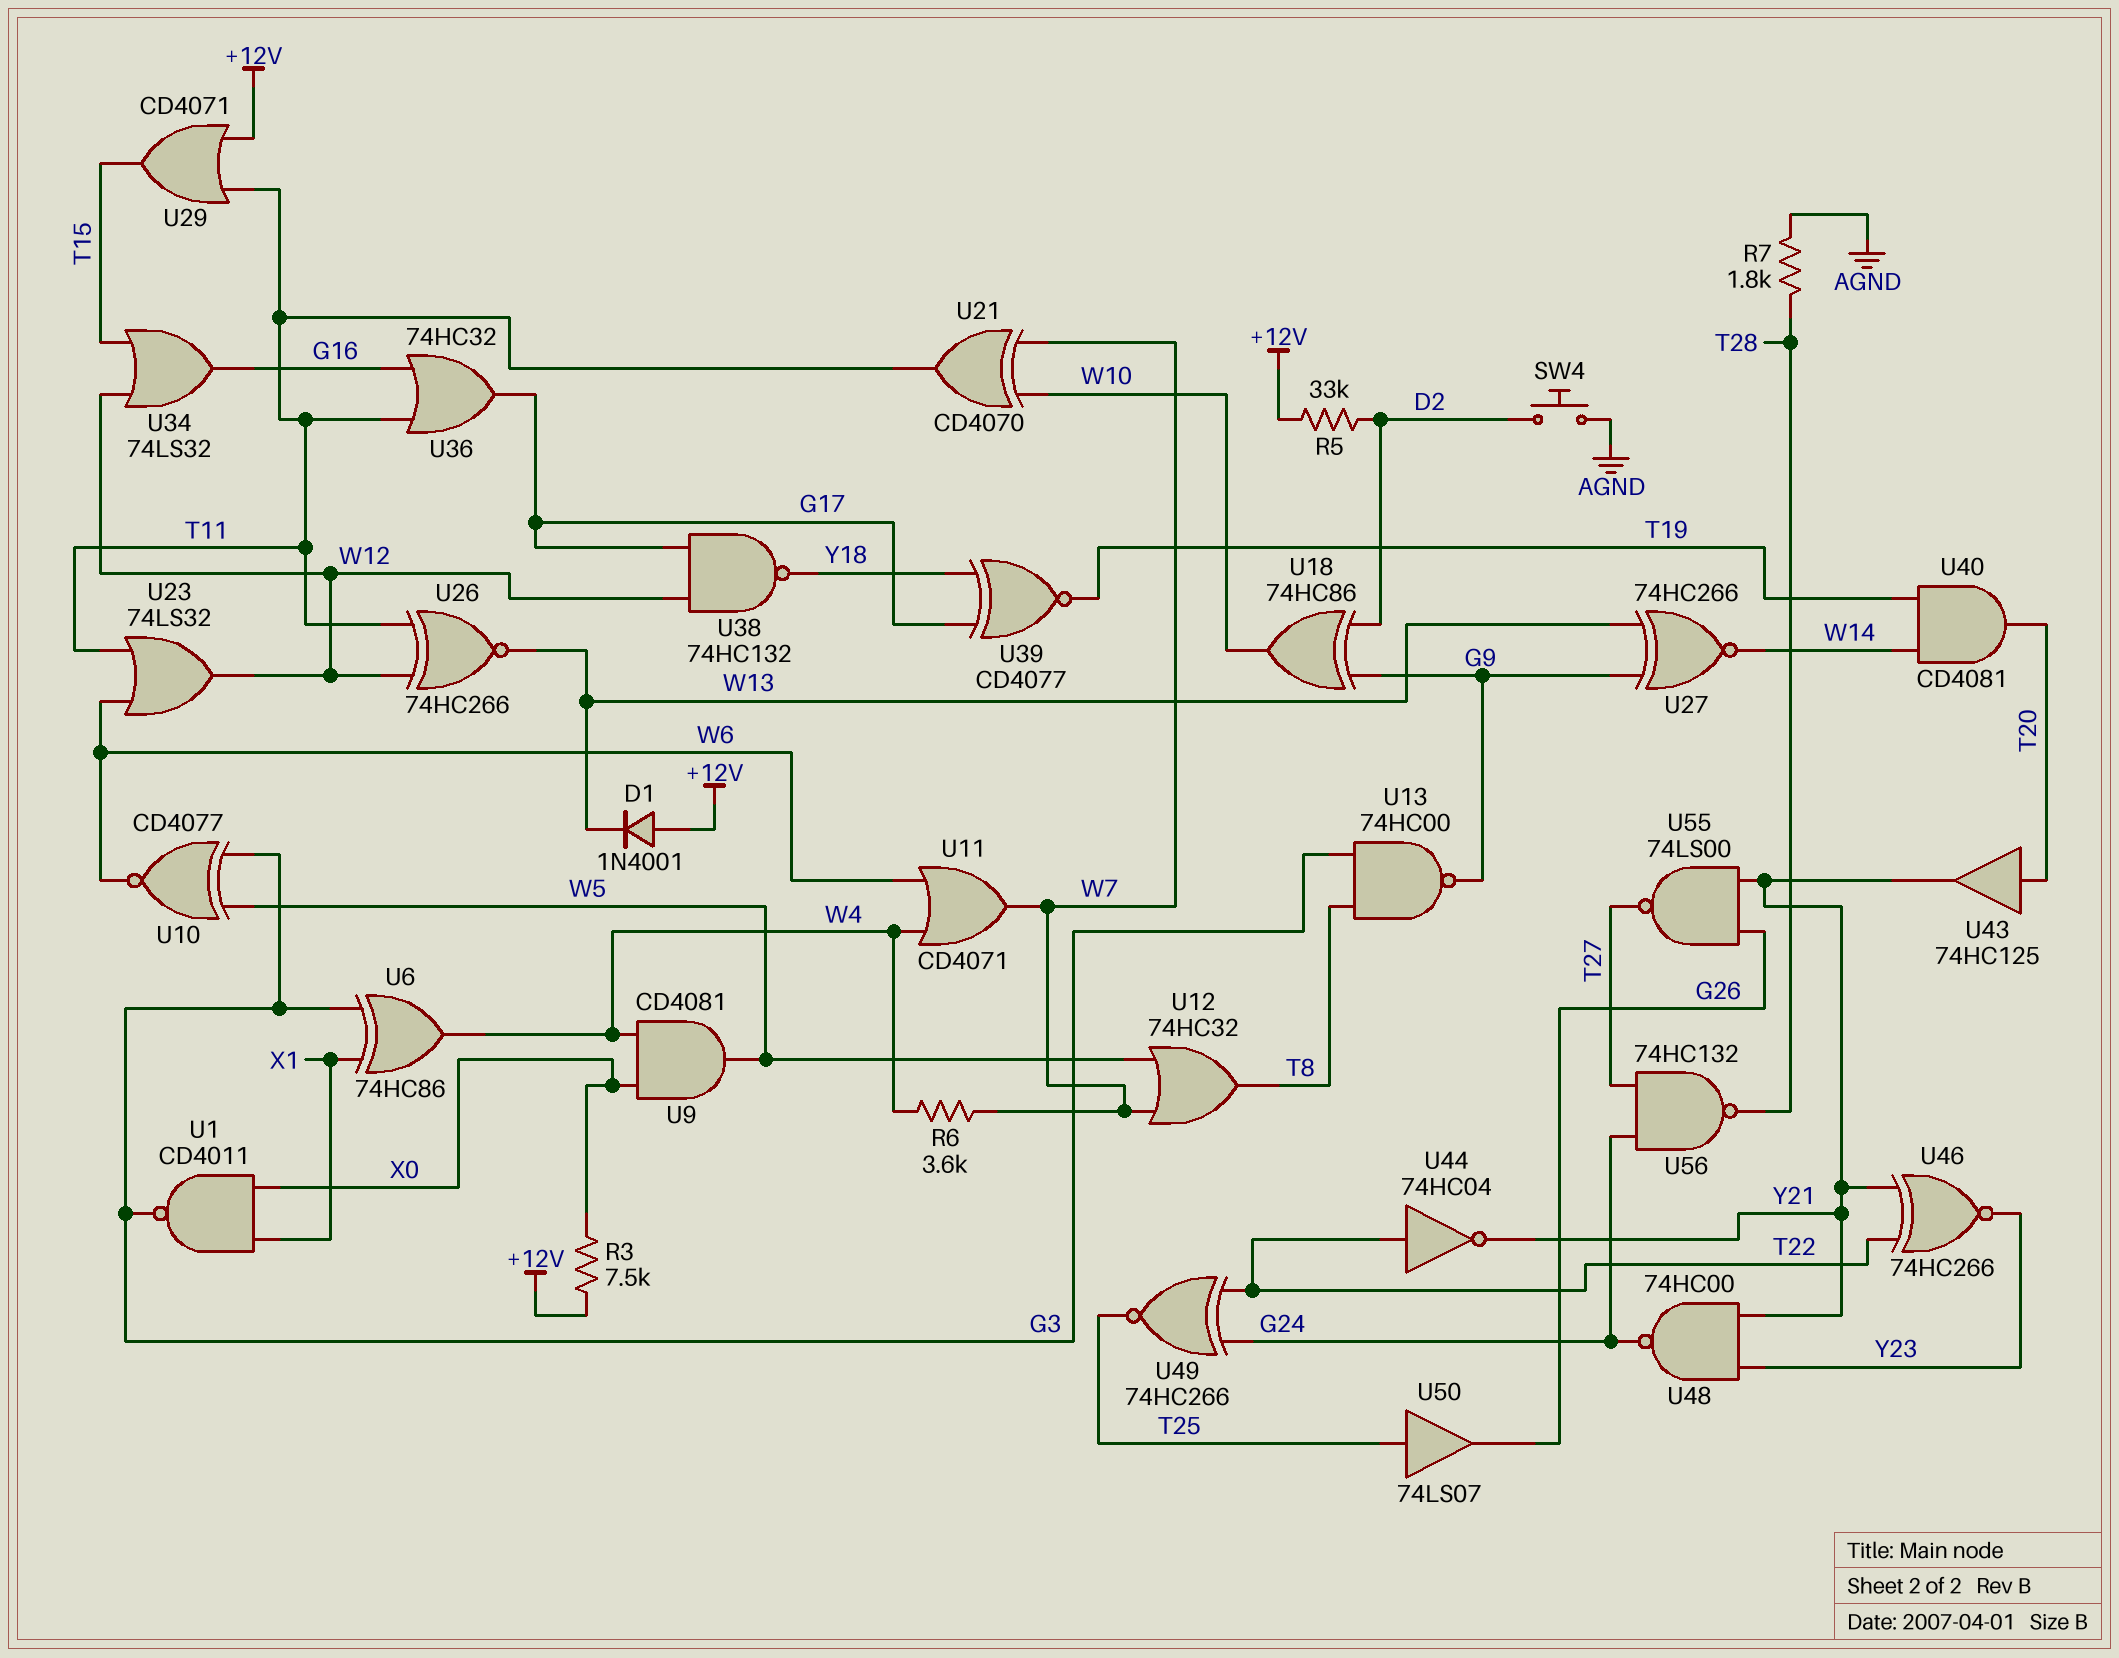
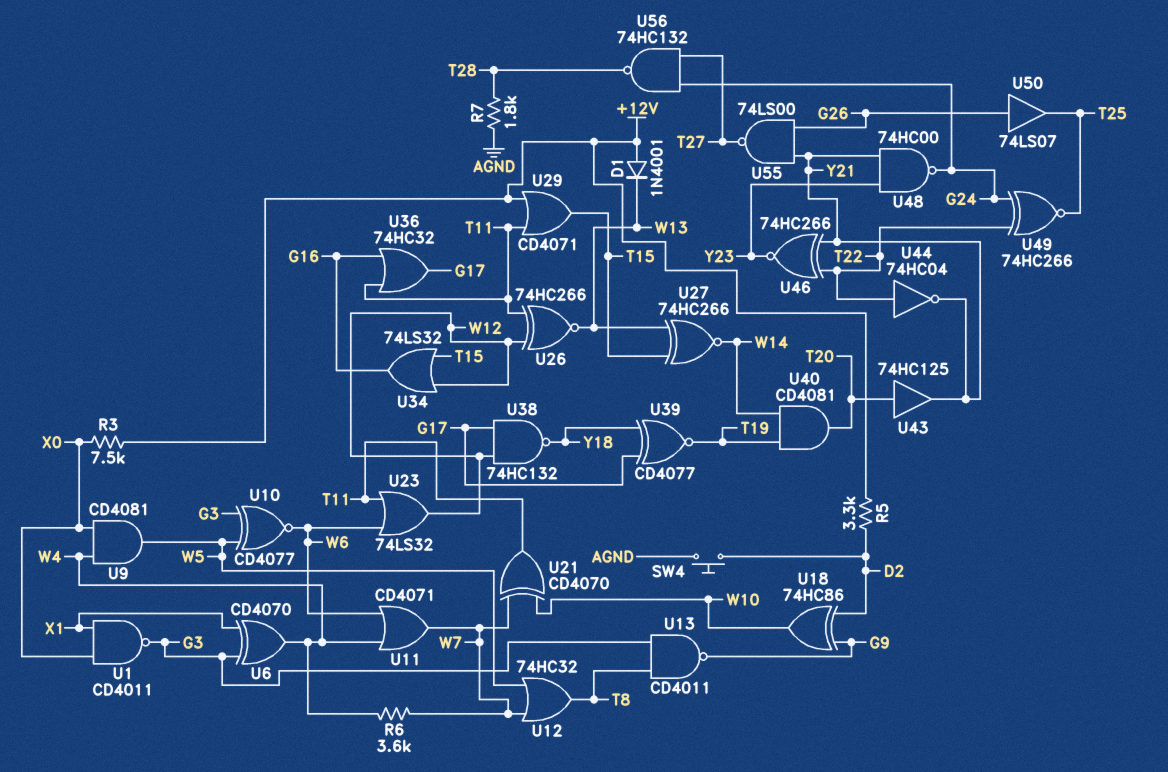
R5: 33k (+12V, D2) -> 3.3k (+12V, D2)
U6: XOR 74HC86 (in G3, in X1, out W4) -> XOR CD4070 (in G3, in X1, out W4)
U13: NAND 74HC00 (in G3, in T8, out G9) -> NAND CD4011 (in G3, in T8, out G9)
U27: XNOR 74HC266 (in G9, in W13, out W14) -> XNOR 74HC266 (in T15, in W13, out W14)
U50: buffer 74LS07 (in T25, out G26) -> buffer 74LS07 (in G26, out T25)

